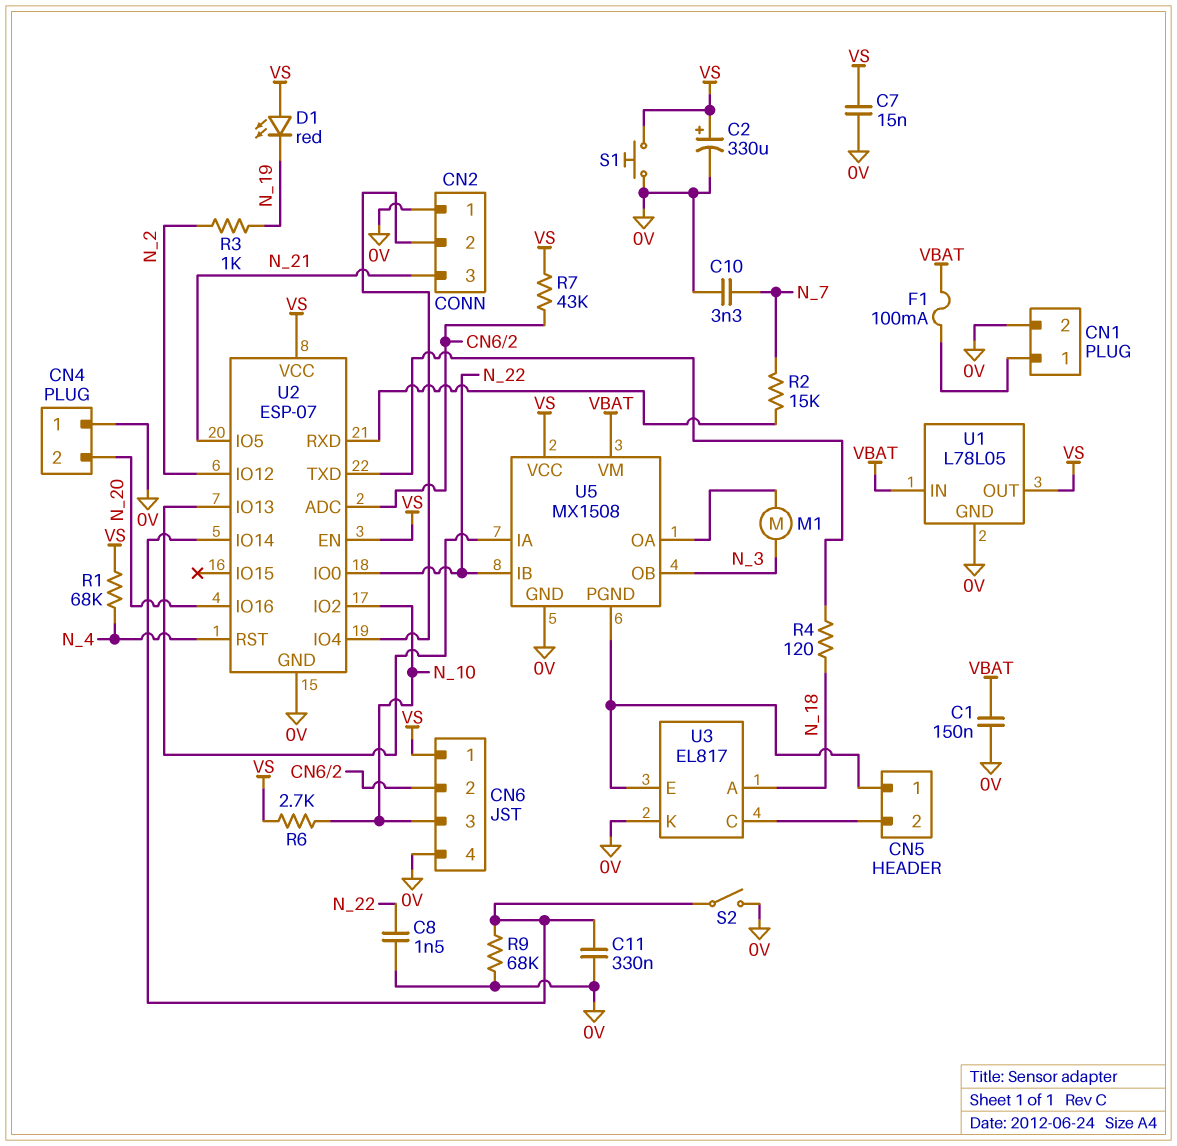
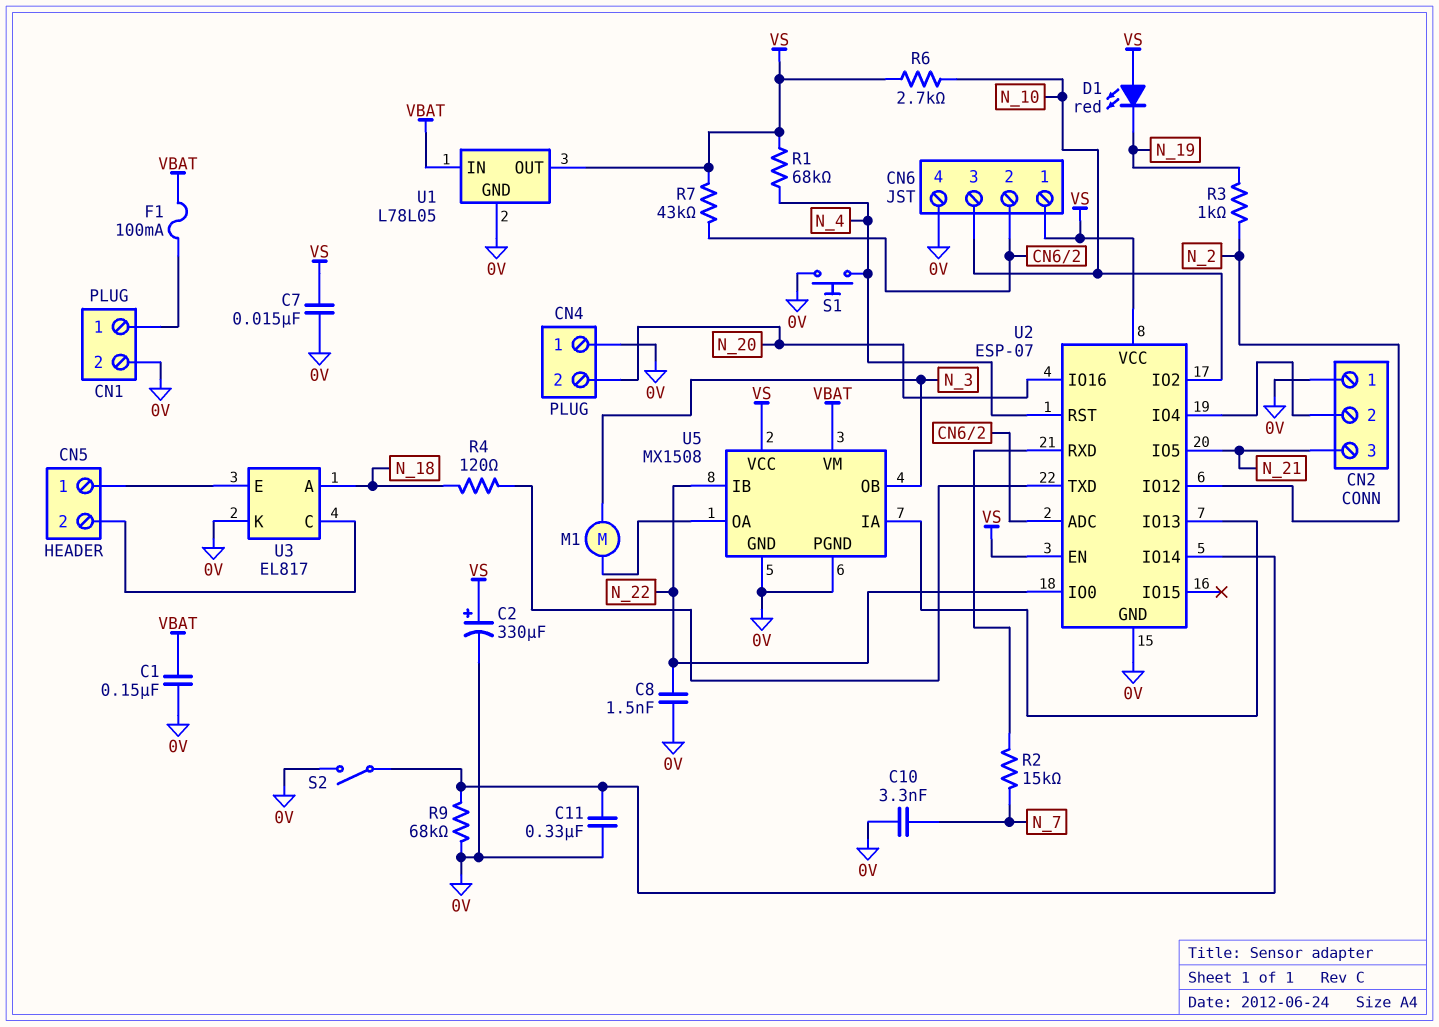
S1: button (0V, VS) -> button (0V, N_4)
U5 pin PGND: CN5/1 -> 0V

